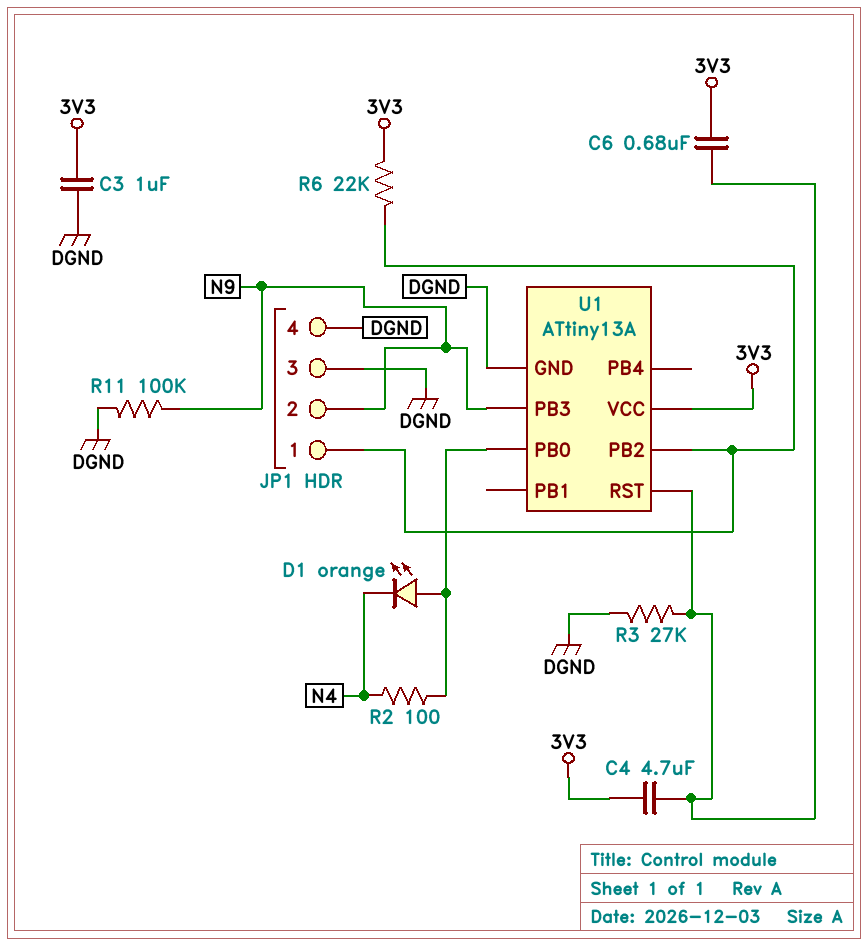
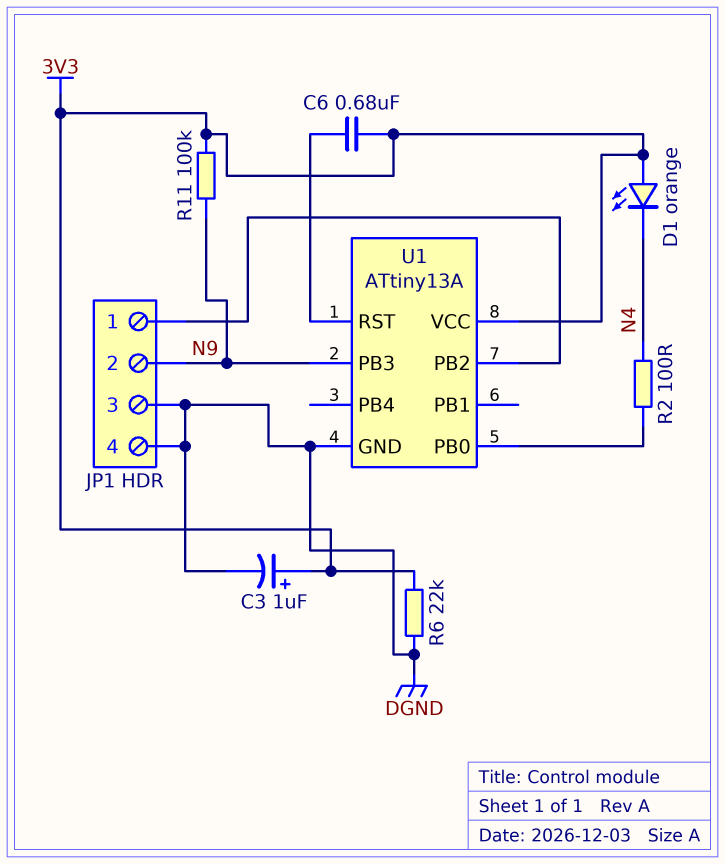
C3: 1uF (3V3, DGND) -> 1uF (plus 3V3, minus DGND)
C4: 4.7uF (3V3, U1/RST) -> none
D1: LED orange (A U1/PB0, K N4) -> LED orange (A 3V3, K N4)
R3: 27k (DGND, U1/RST) -> none
R6: 22k (3V3, JP1/1) -> 22k (3V3, DGND)
R11: 100k (DGND, N9) -> 100k (3V3, N9)

